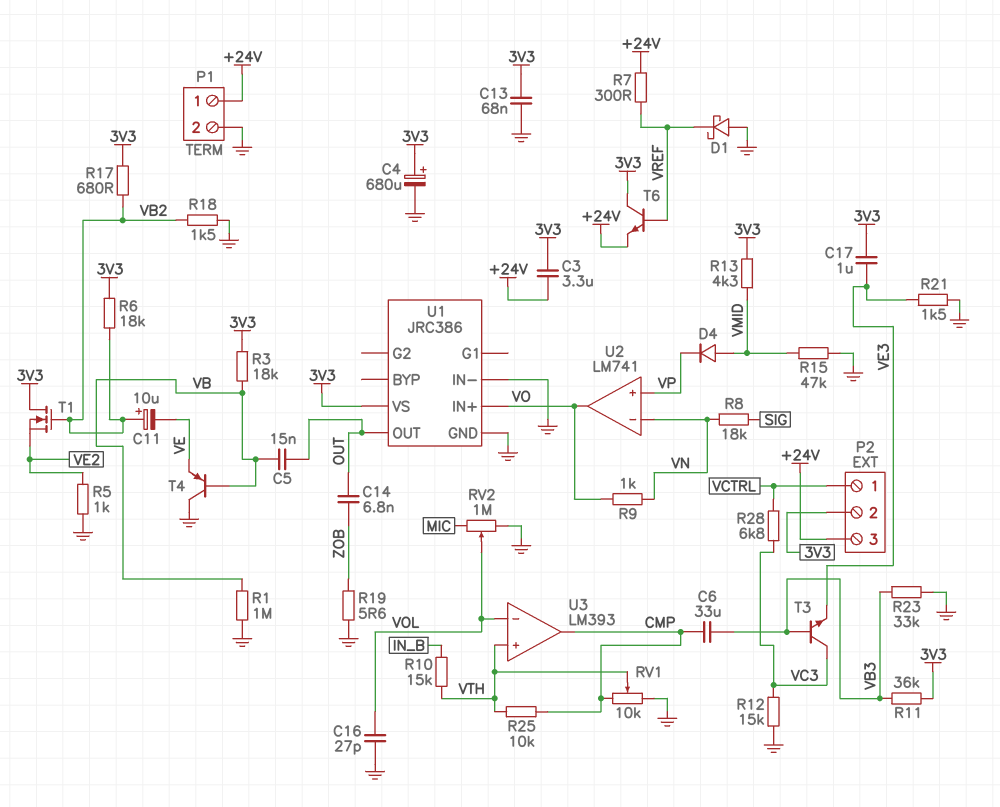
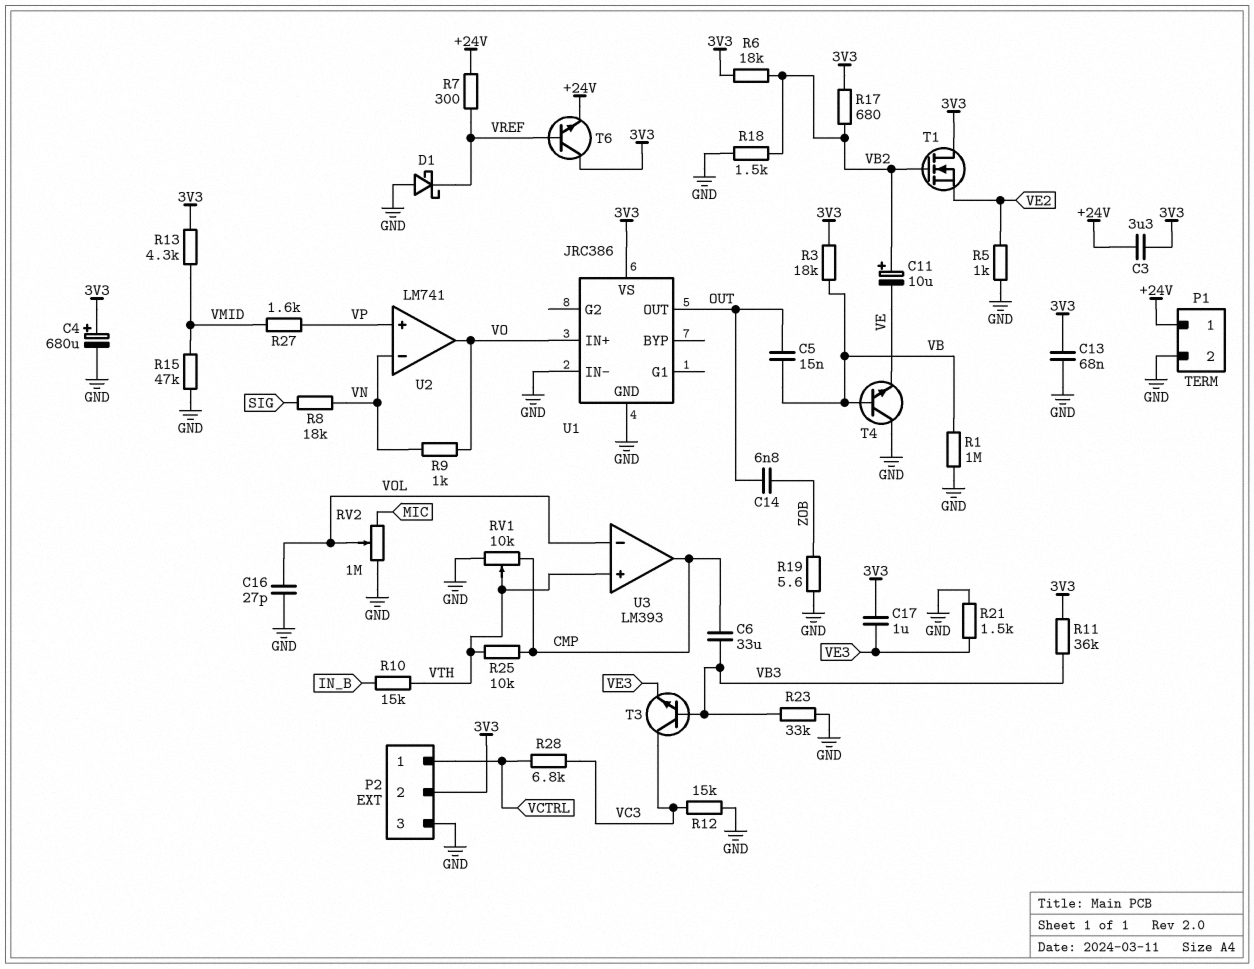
D4: diode (A VMID, K VP) -> none
P2 pin 3: +24V -> GND
R27: none -> 1.6k (VMID, VP)
T4: PNP (B VB, C GND, E VE) -> NPN (B VB, C GND, E VE)

